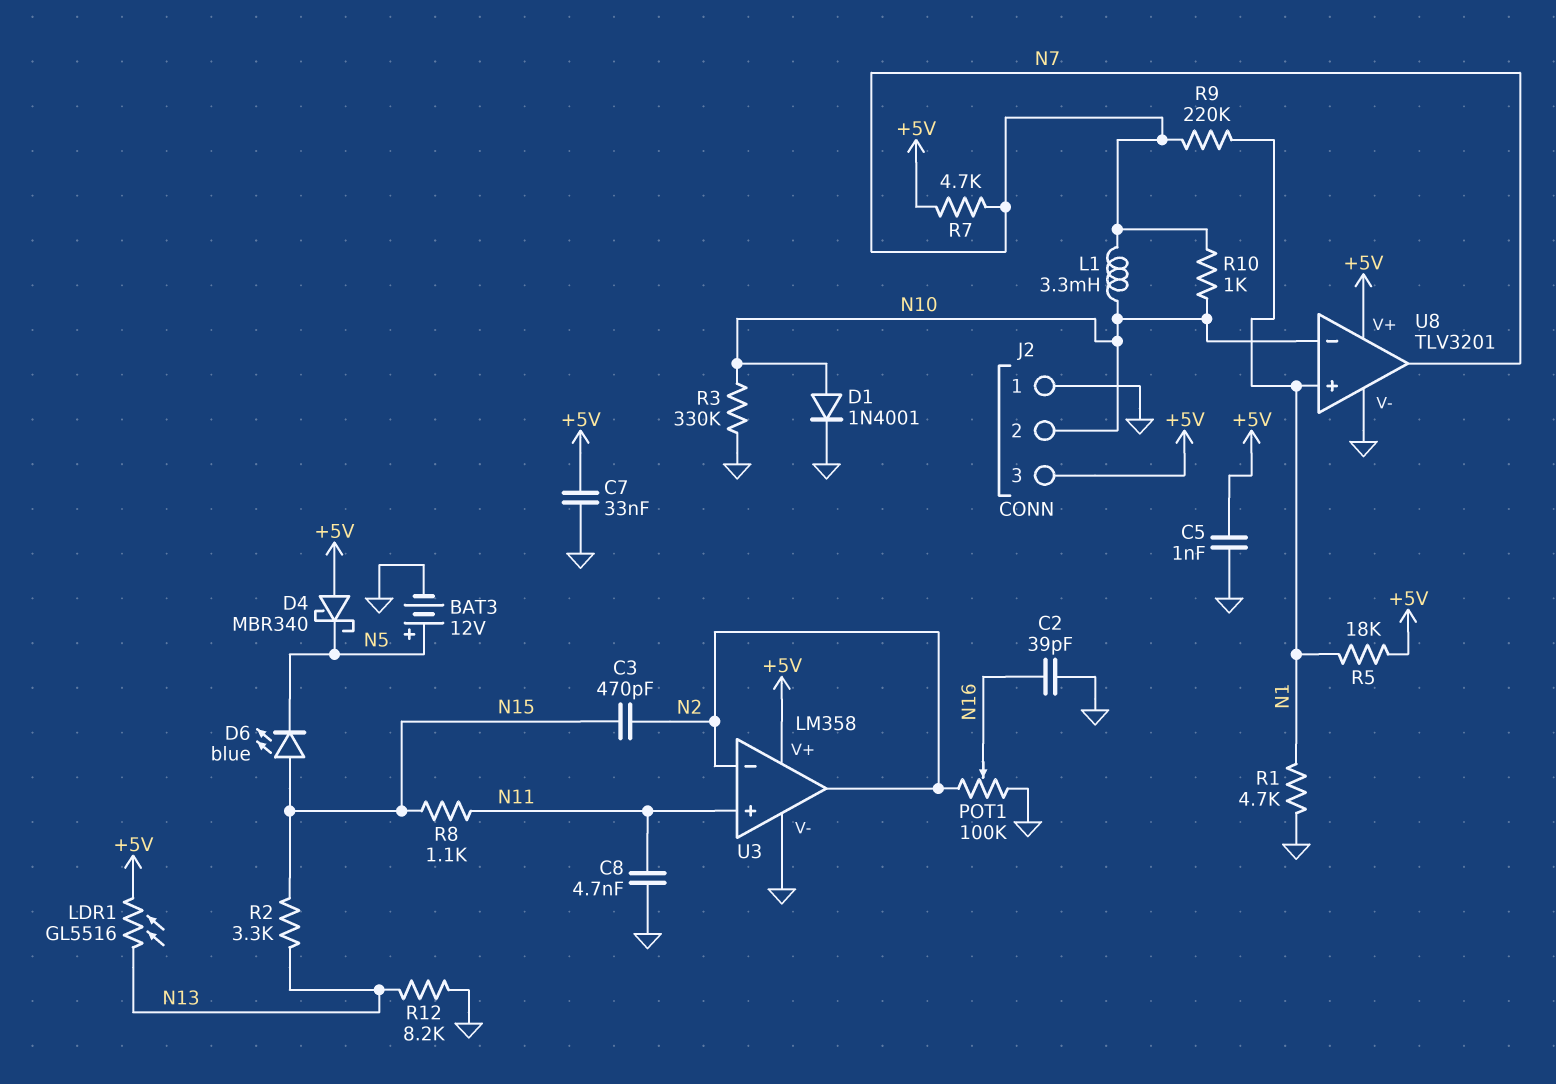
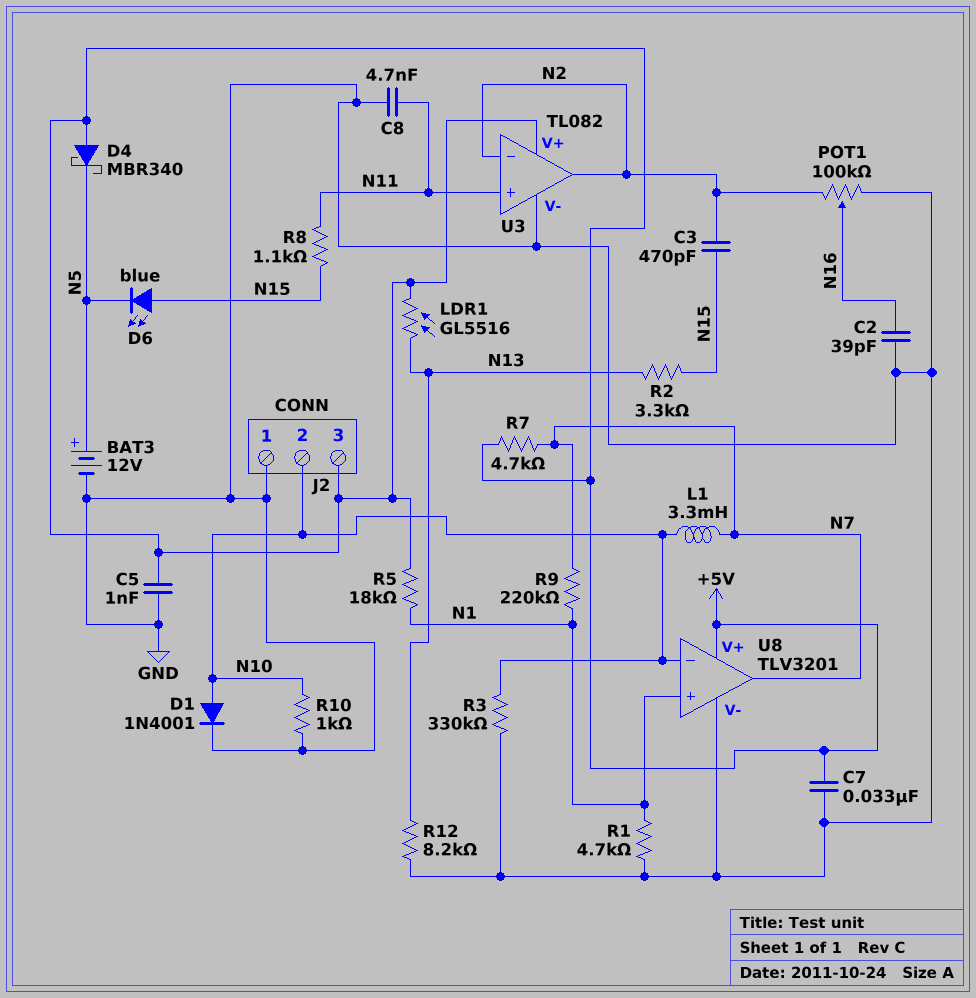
R10: 1k (N7, N10) -> 1k (GND, N10)
U3: LM358 -> TL082

